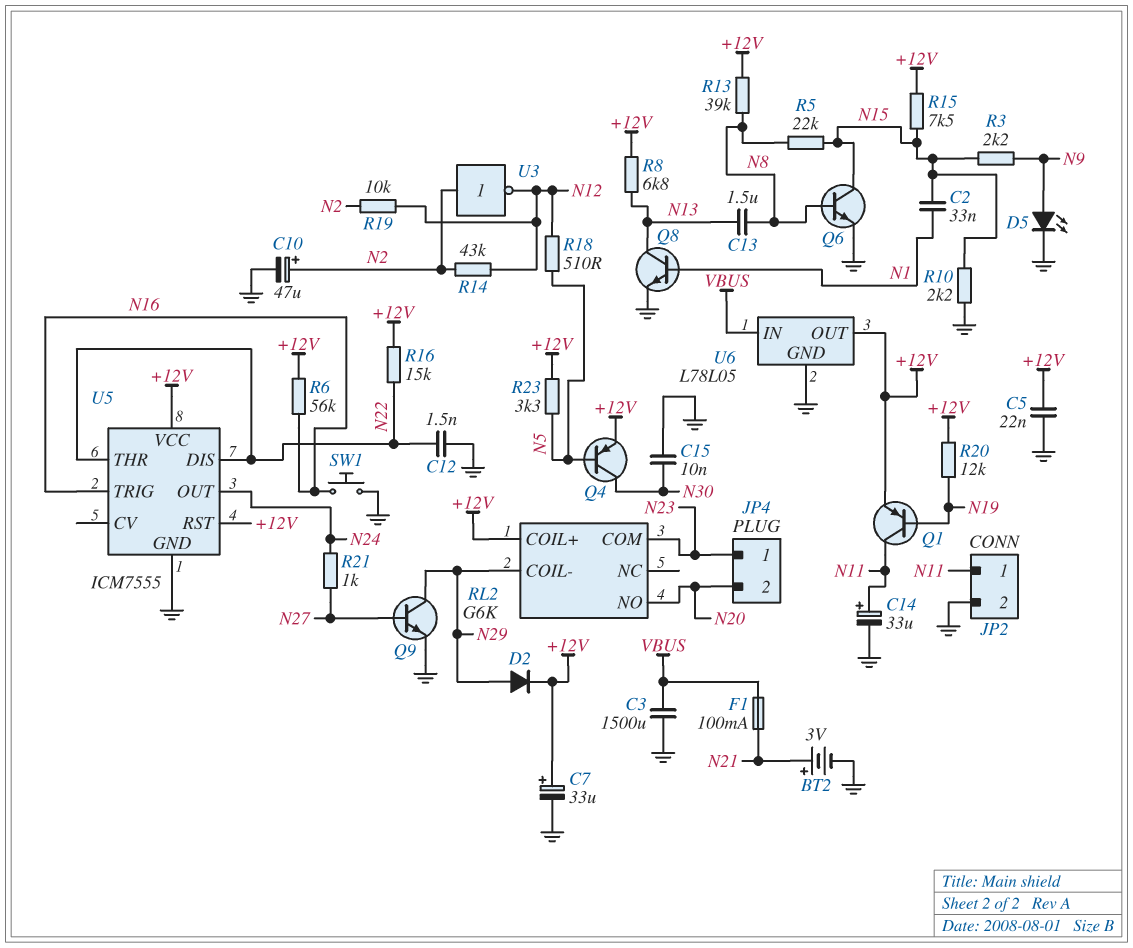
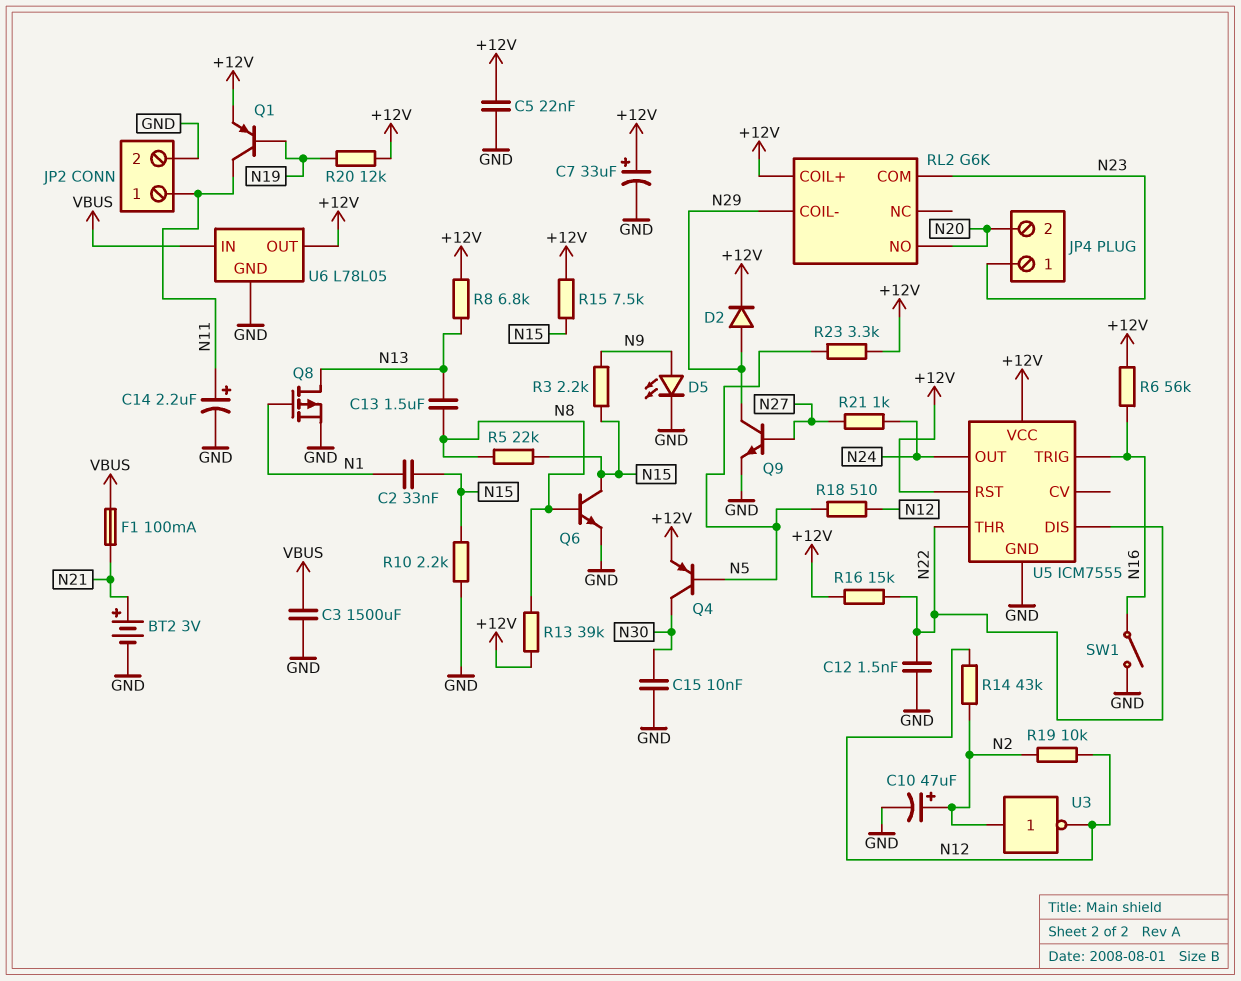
C14: 33uF (plus N11, minus GND) -> 2.2uF (plus N11, minus GND)
Q8: NPN (B N1, C N13, E GND) -> PMOS (G N1, D N13, S GND)
SW1: button (GND, N16) -> switch (GND, N16)

